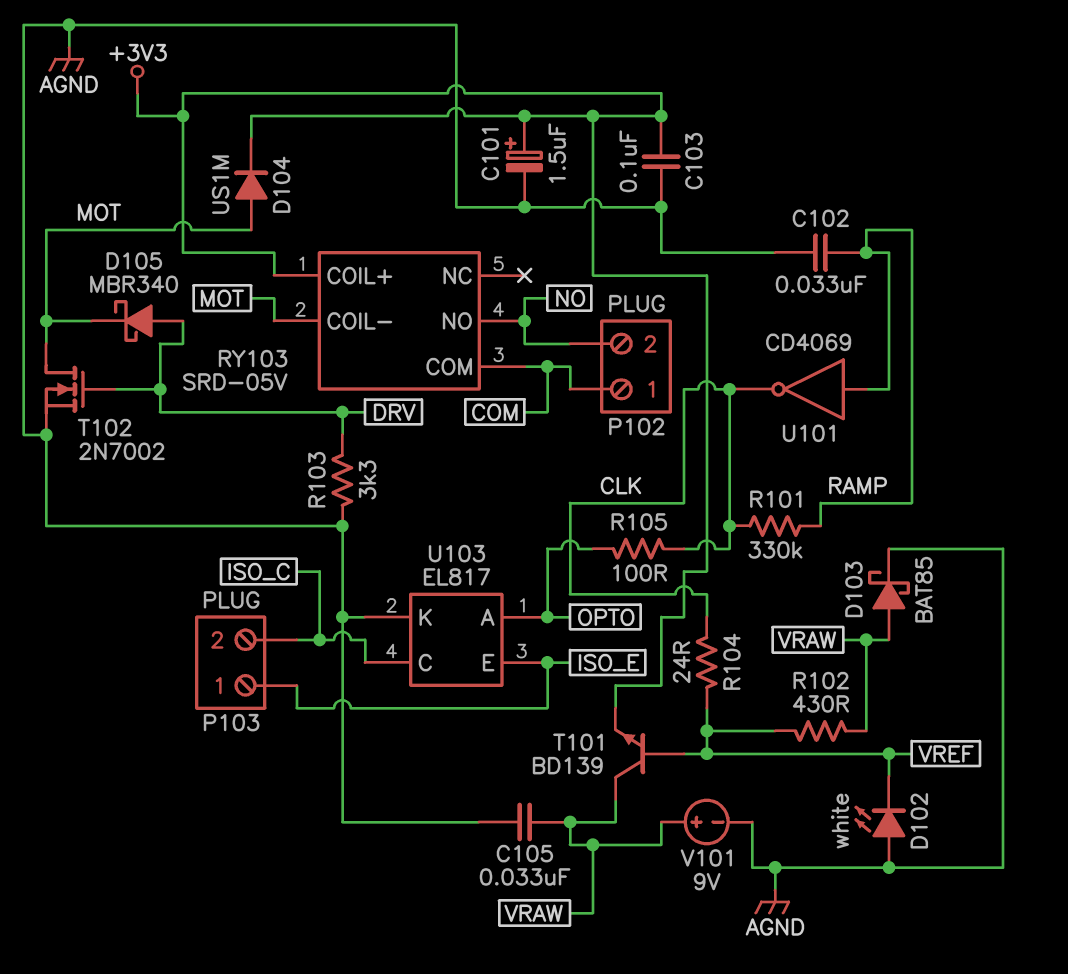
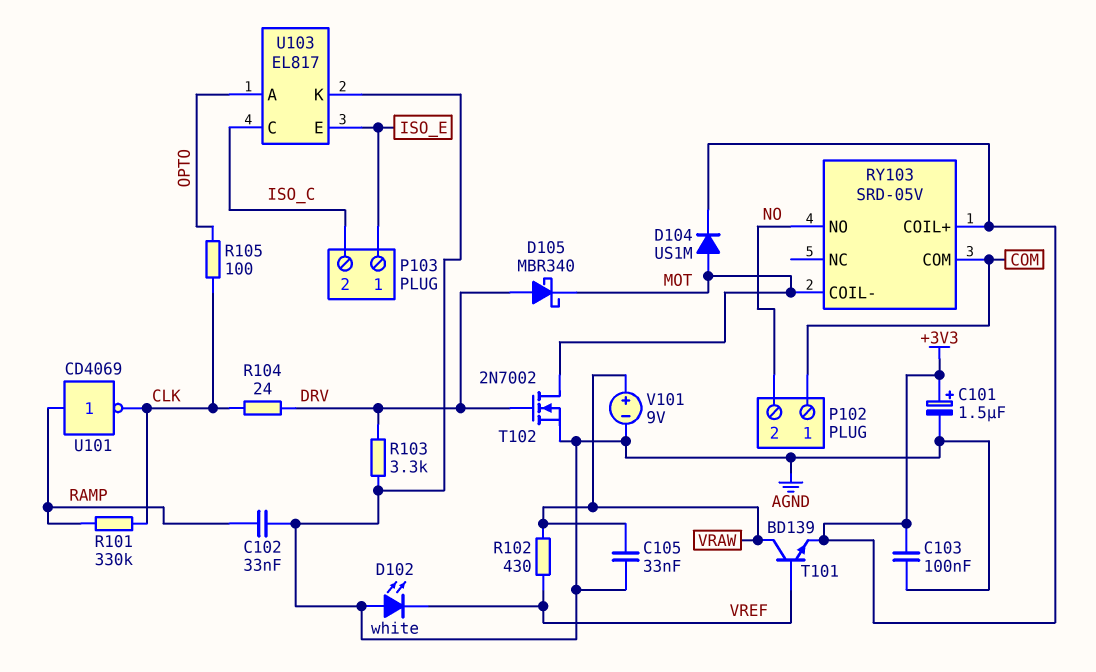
D103: schottky BAT85 (A VRAW, K AGND) -> none
R104: 24 (CLK, VREF) -> 24 (CLK, DRV)

